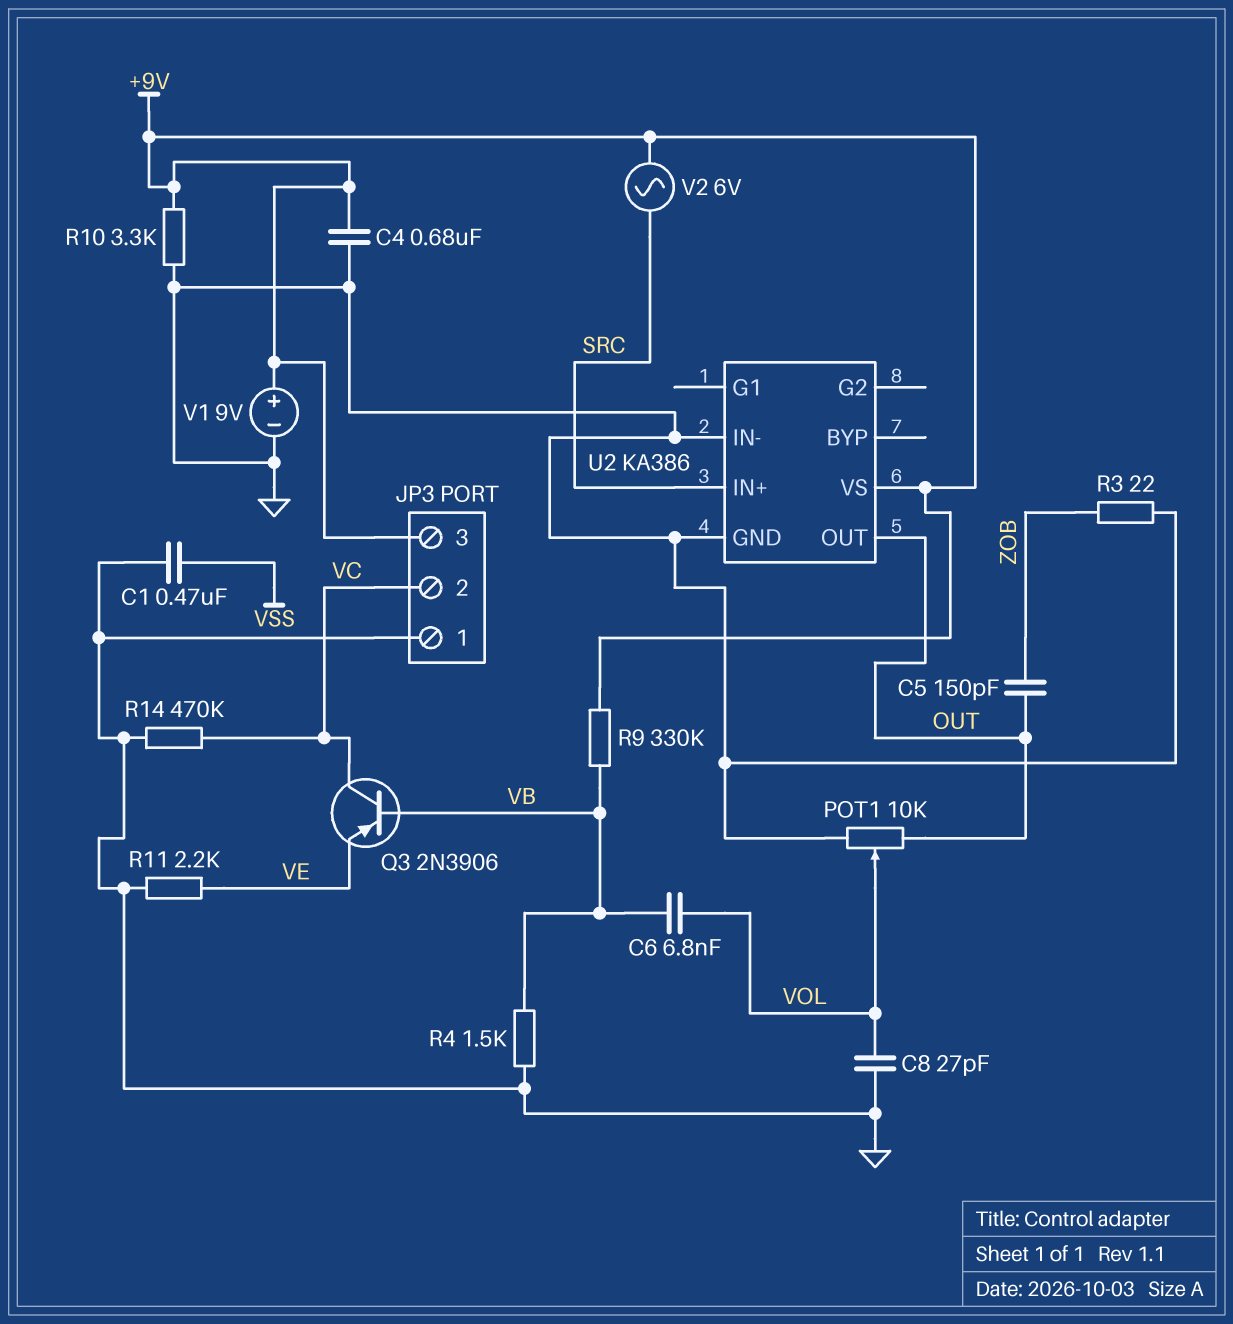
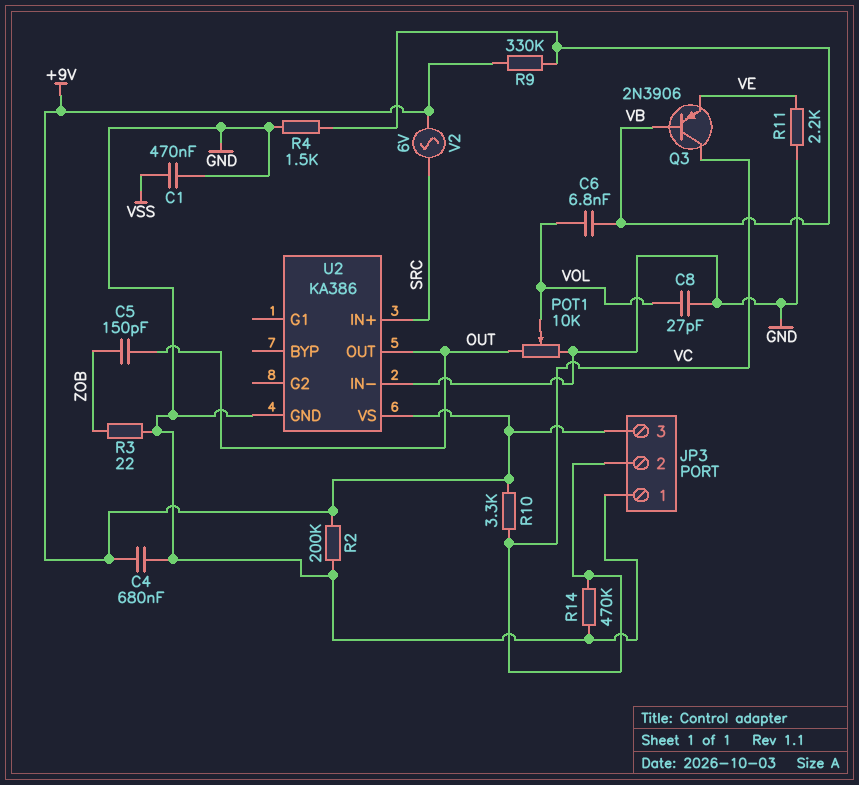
R2: none -> 200k (+9V, GND)
R10: 3.3k (+9V, GND) -> 3.3k (+9V, VC)
V1: 9V (plus +9V, minus GND) -> none

